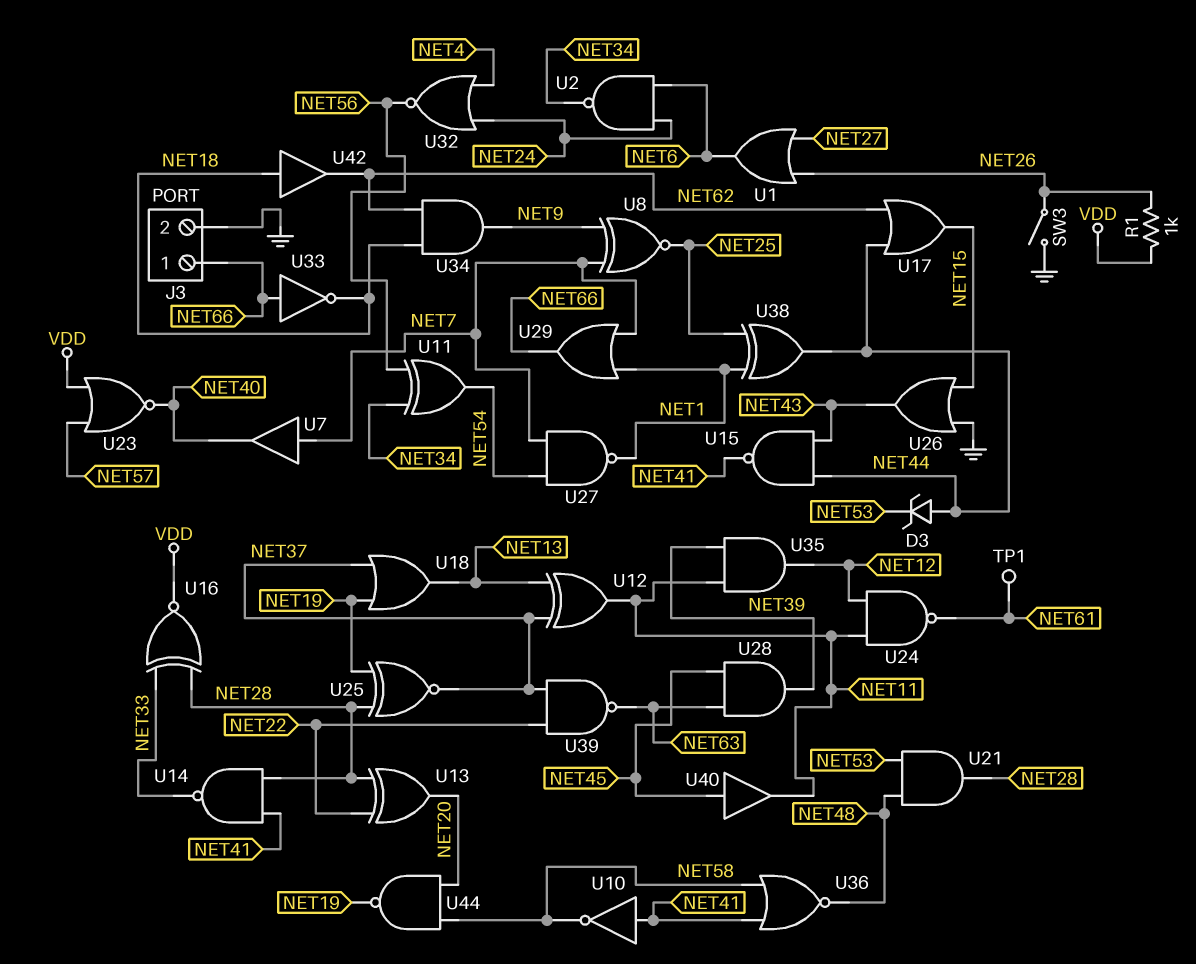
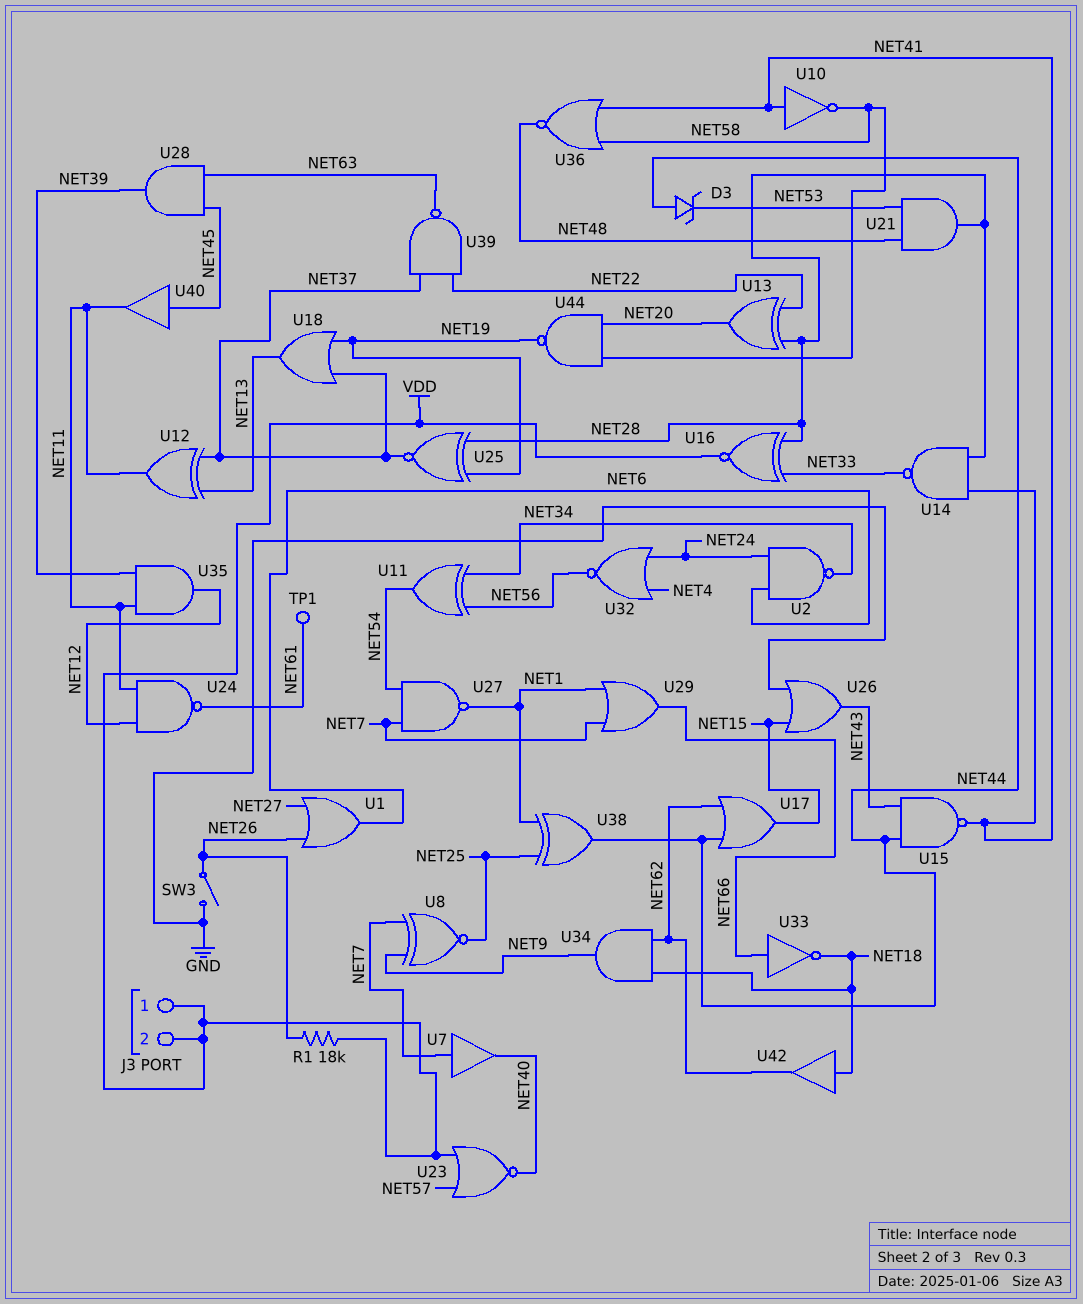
J3 pin 1: NET66 -> VDD
J3 pin 2: GND -> VDD
R1: 1k (NET26, VDD) -> 18k (NET26, VDD)

